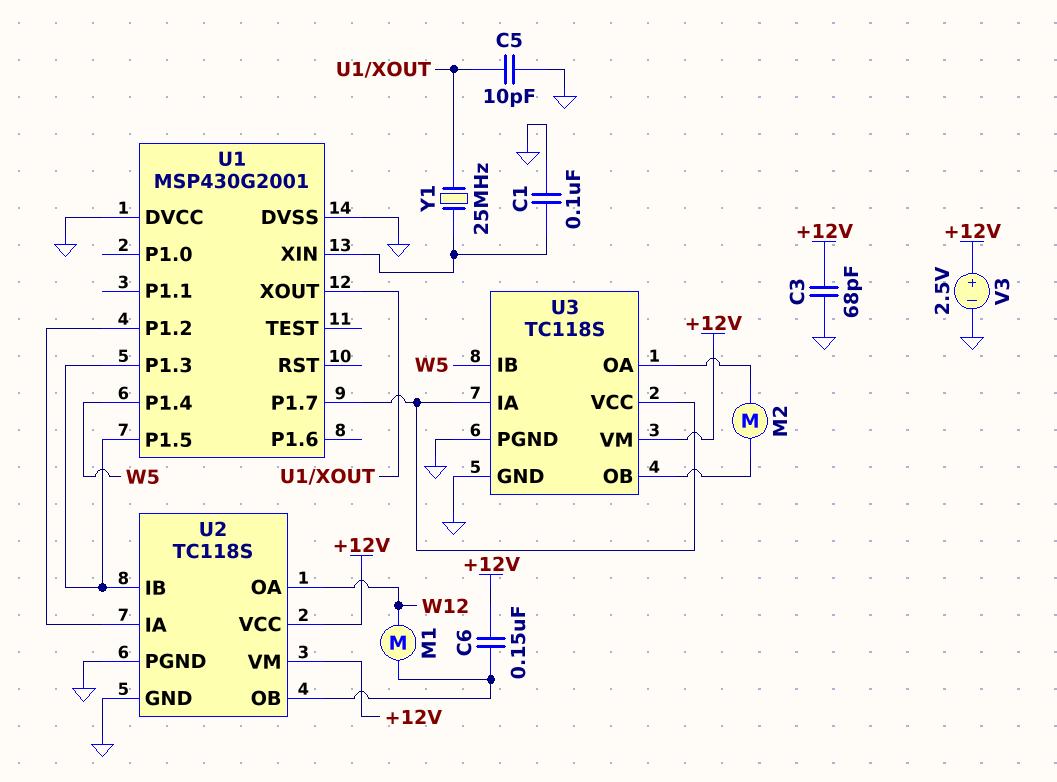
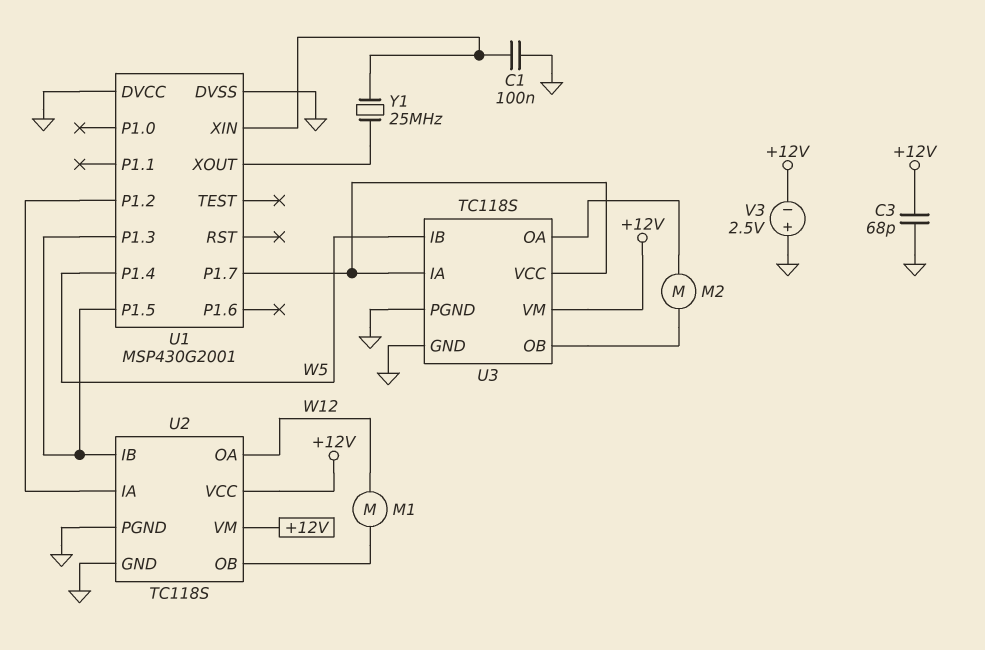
C5: 10pF (GND, U1/XOUT) -> none
C6: 150nF (+12V, U2/OB) -> none
V3: 2.5V (plus +12V, minus GND) -> 2.5V (plus GND, minus +12V)

